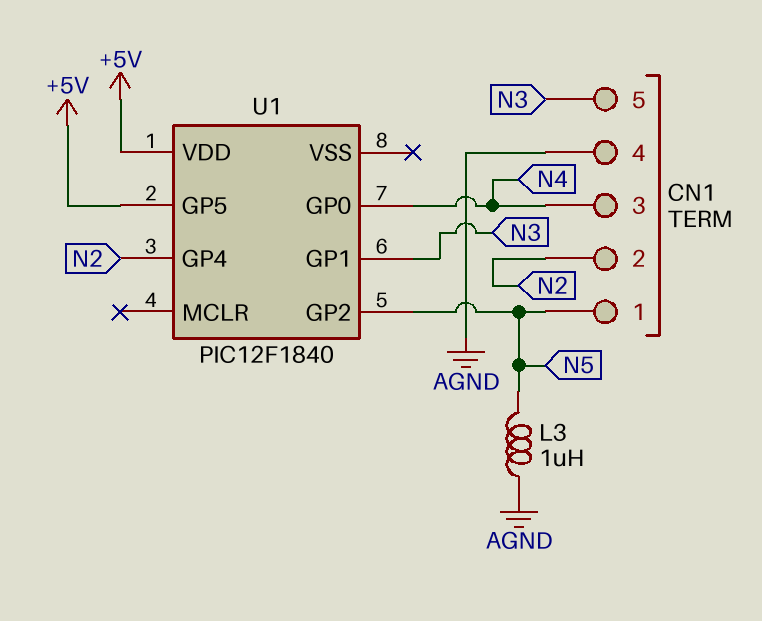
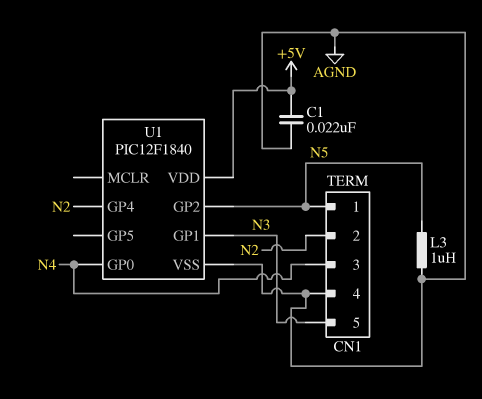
C1: none -> 22nF (+5V, AGND)
U1 pin GP5: +5V -> none
U1 pin VSS: none -> AGND

